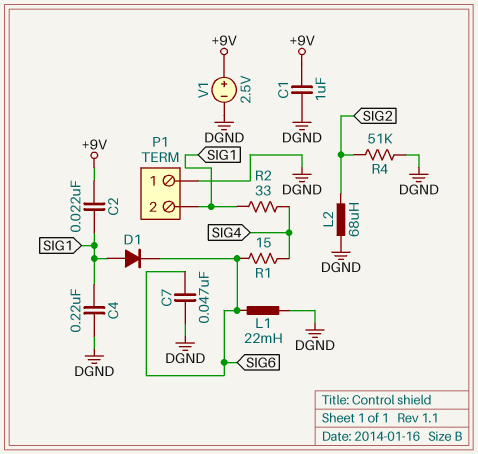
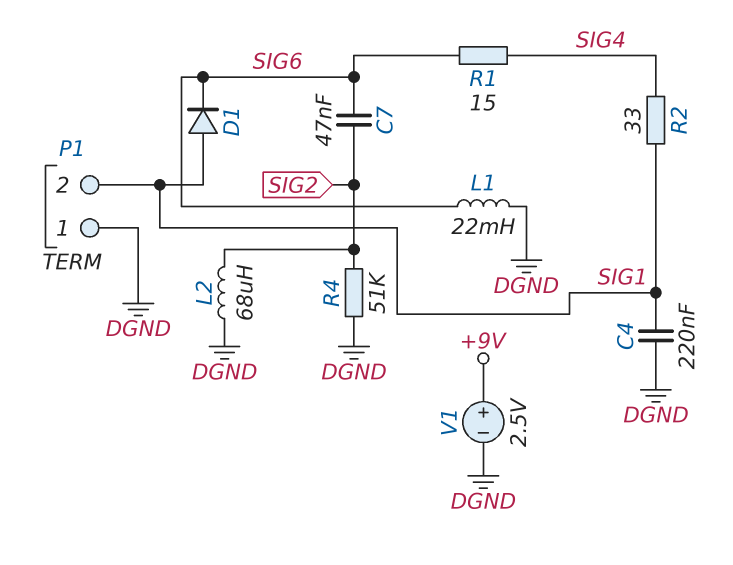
C1: 1uF (+9V, DGND) -> none
C2: 22nF (+9V, SIG1) -> none
C7: 47nF (DGND, SIG6) -> 47nF (SIG2, SIG6)

